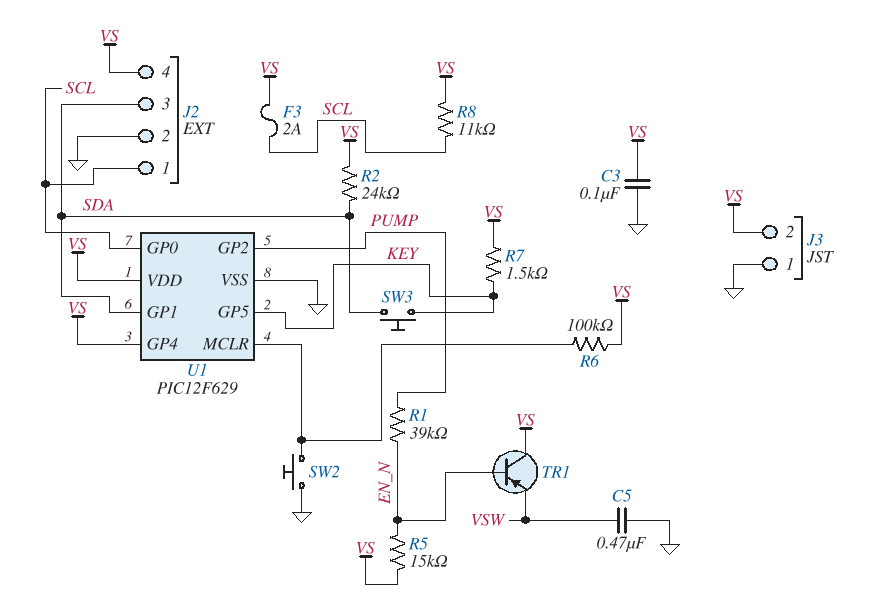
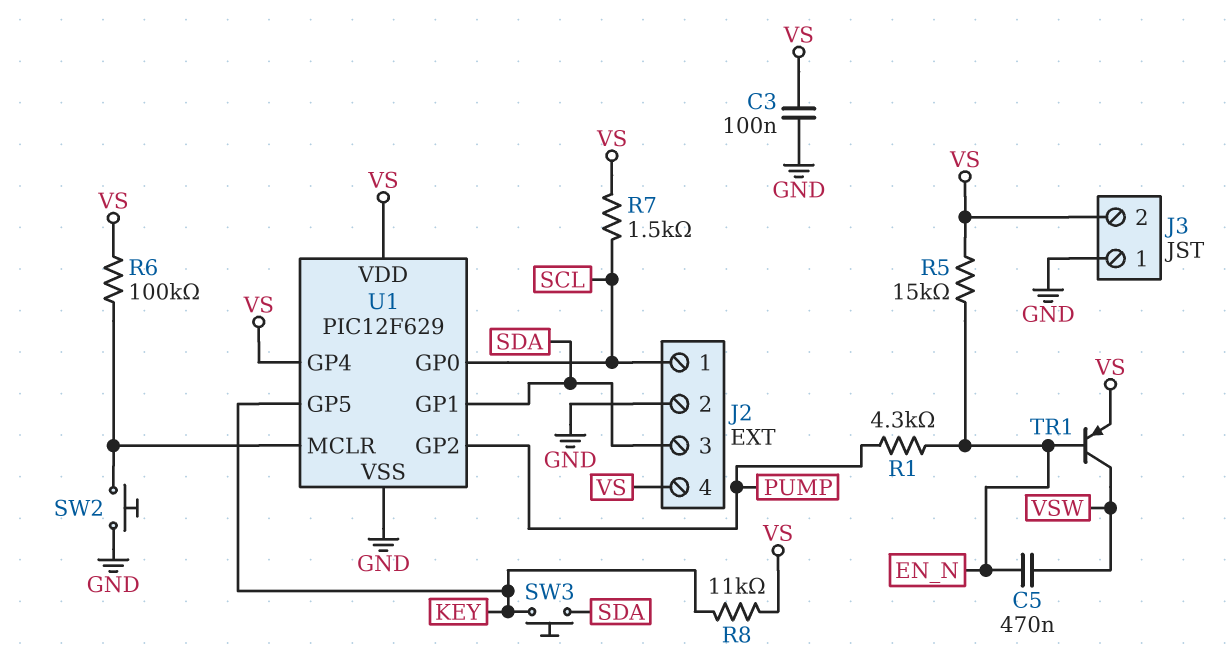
C5: 470nF (GND, VSW) -> 470nF (EN_N, VSW)
F3: 2A (SCL, VS) -> none
R1: 39k (EN_N, PUMP) -> 4.3k (EN_N, PUMP)
R2: 24k (SDA, VS) -> none
R7: 1.5k (KEY, VS) -> 1.5k (SCL, VS)
R8: 11k (SCL, VS) -> 11k (KEY, VS)
TR1: PNP (B EN_N, C VS, E VSW) -> PNP (B EN_N, C VSW, E VS)

